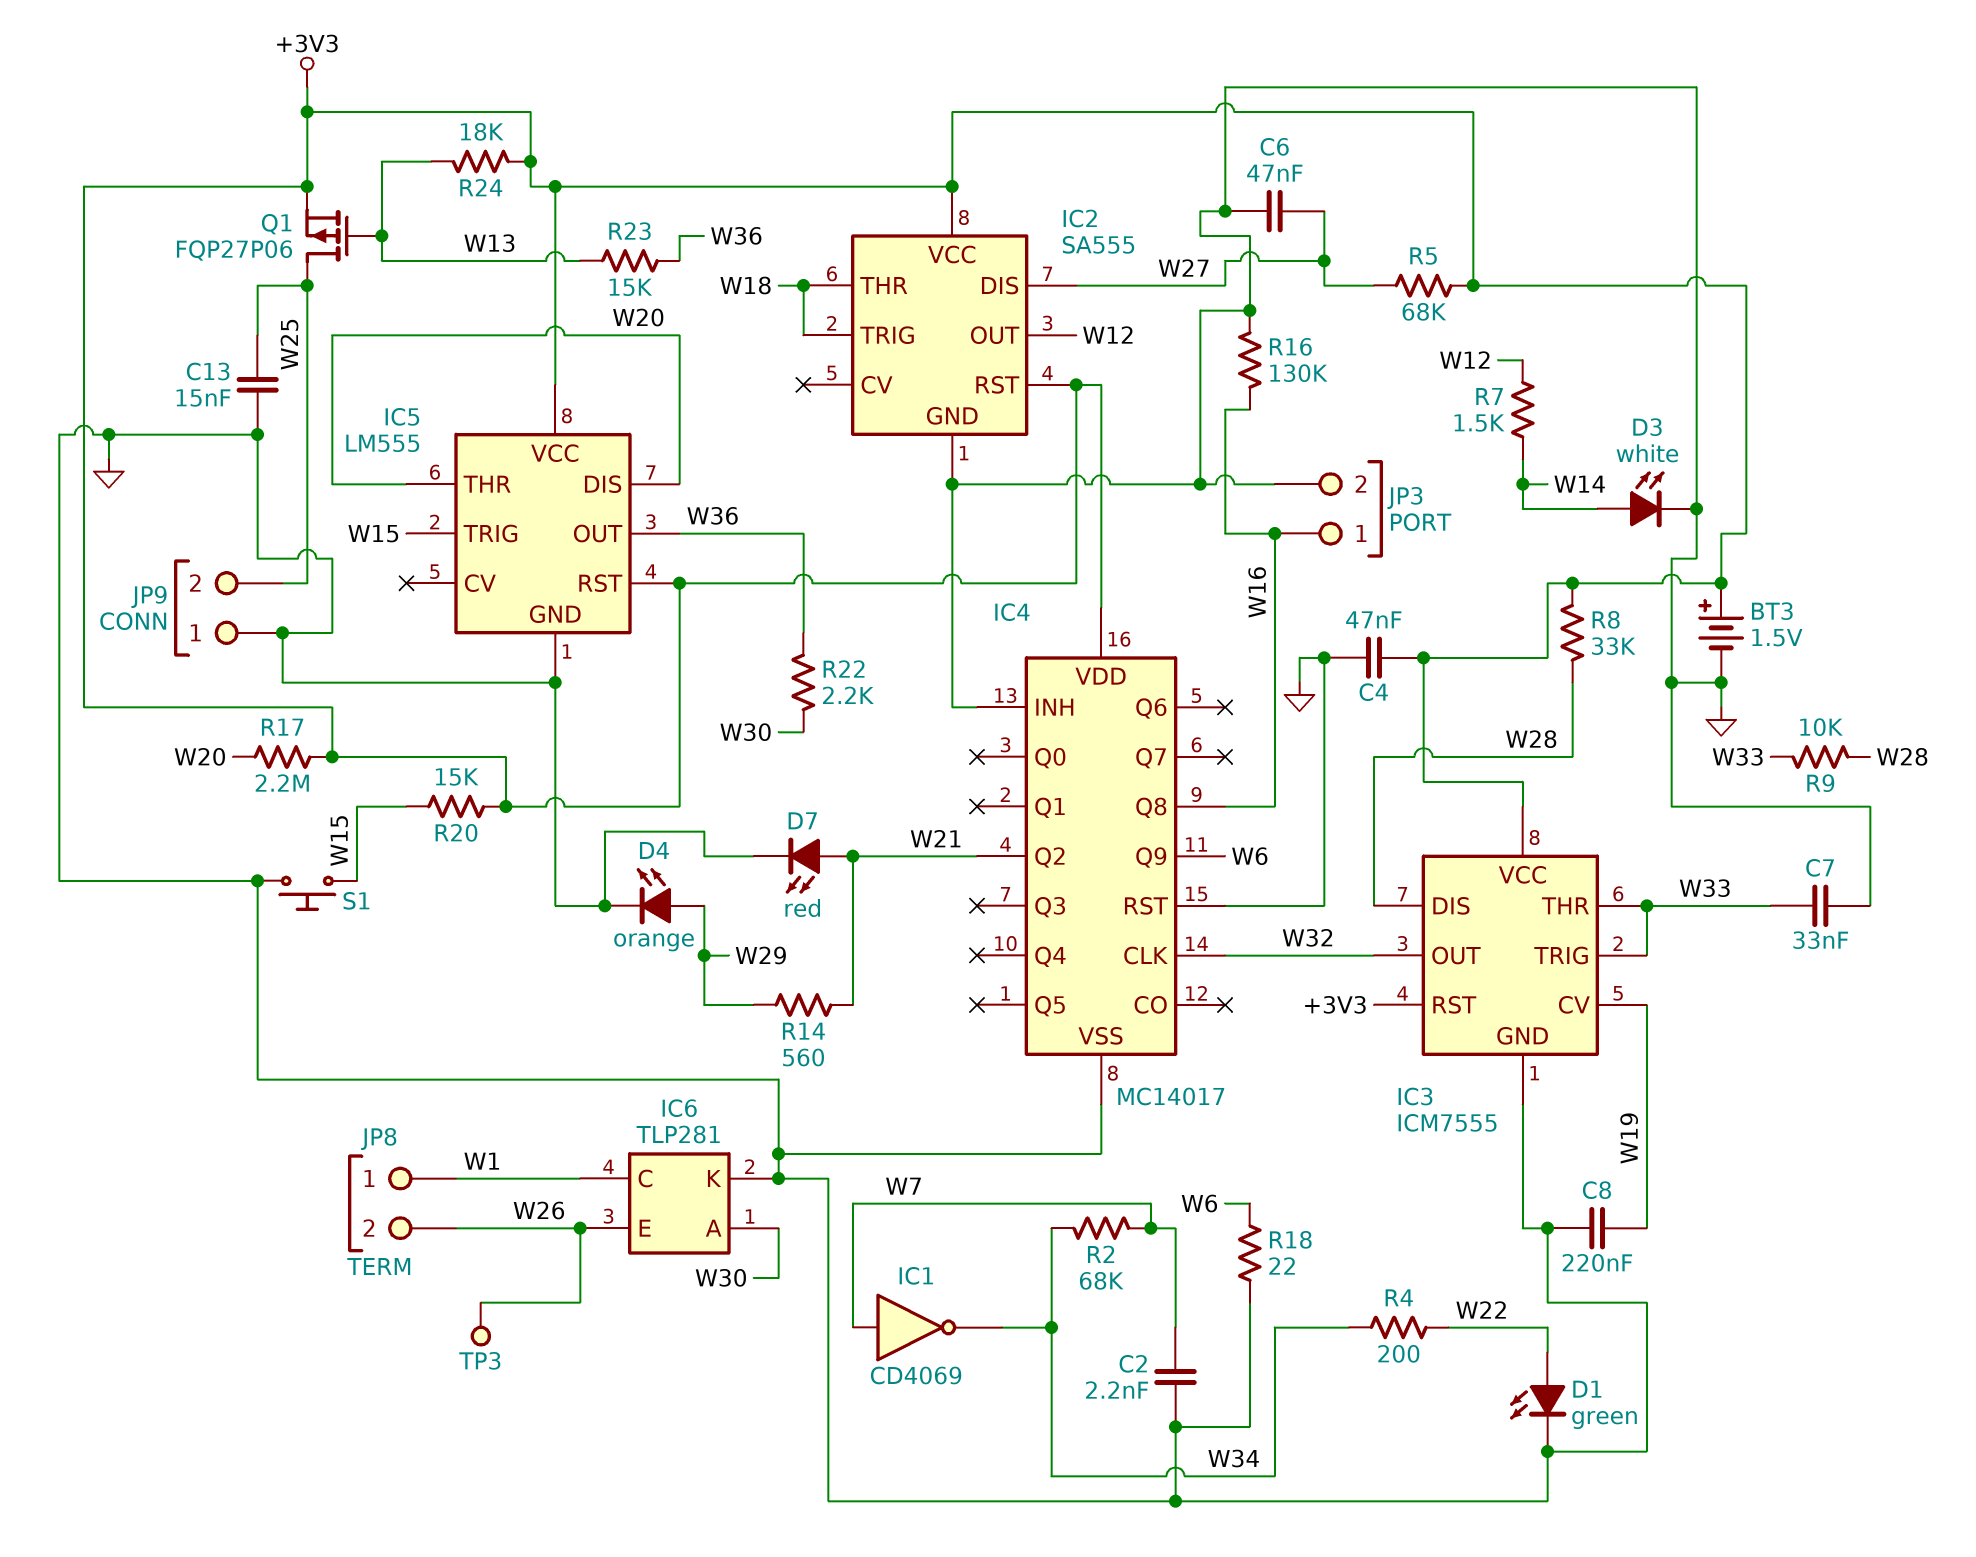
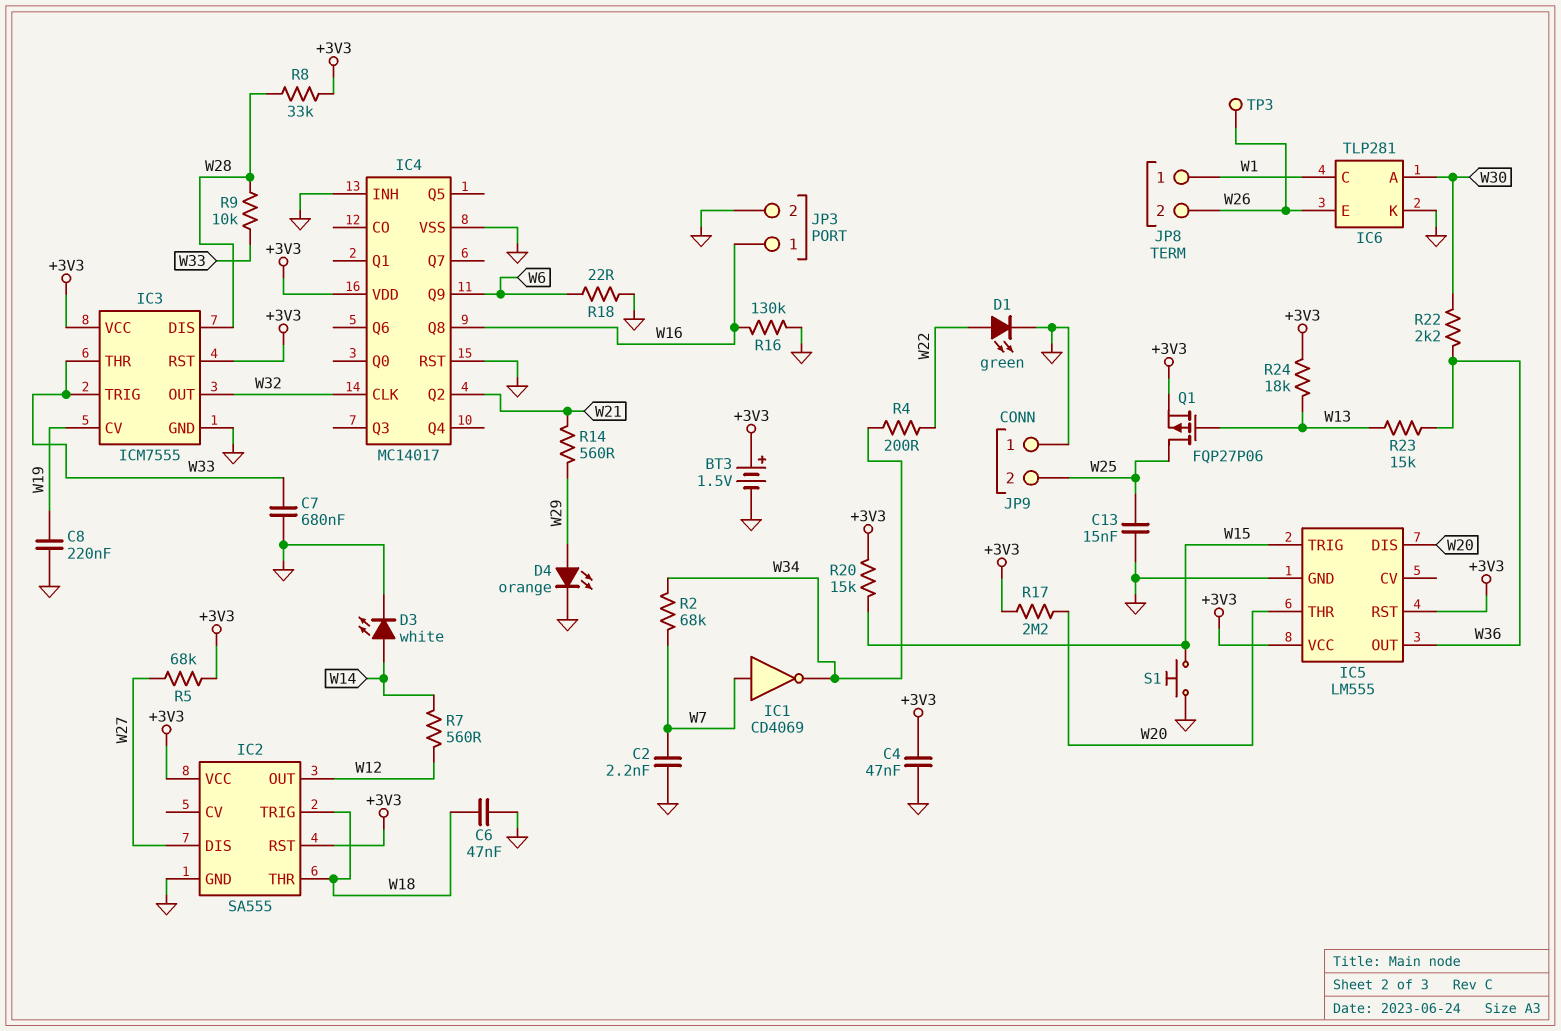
C6: 47nF (GND, W27) -> 47nF (GND, W18)
C7: 33nF (GND, W33) -> 680nF (GND, W33)
D7: LED red (A W21, K GND) -> none
R7: 1.5k (W12, W14) -> 560 (W12, W14)

